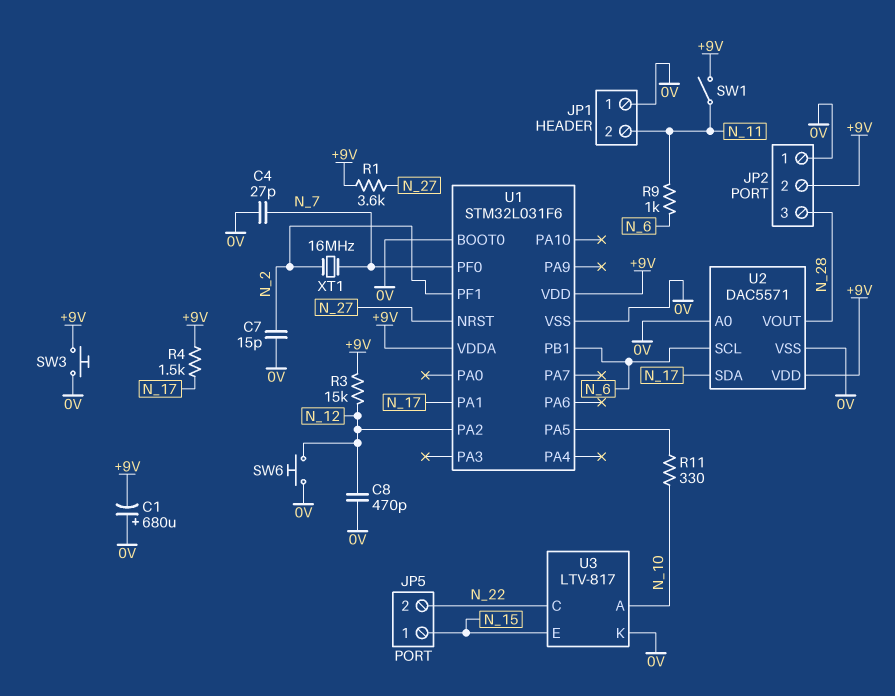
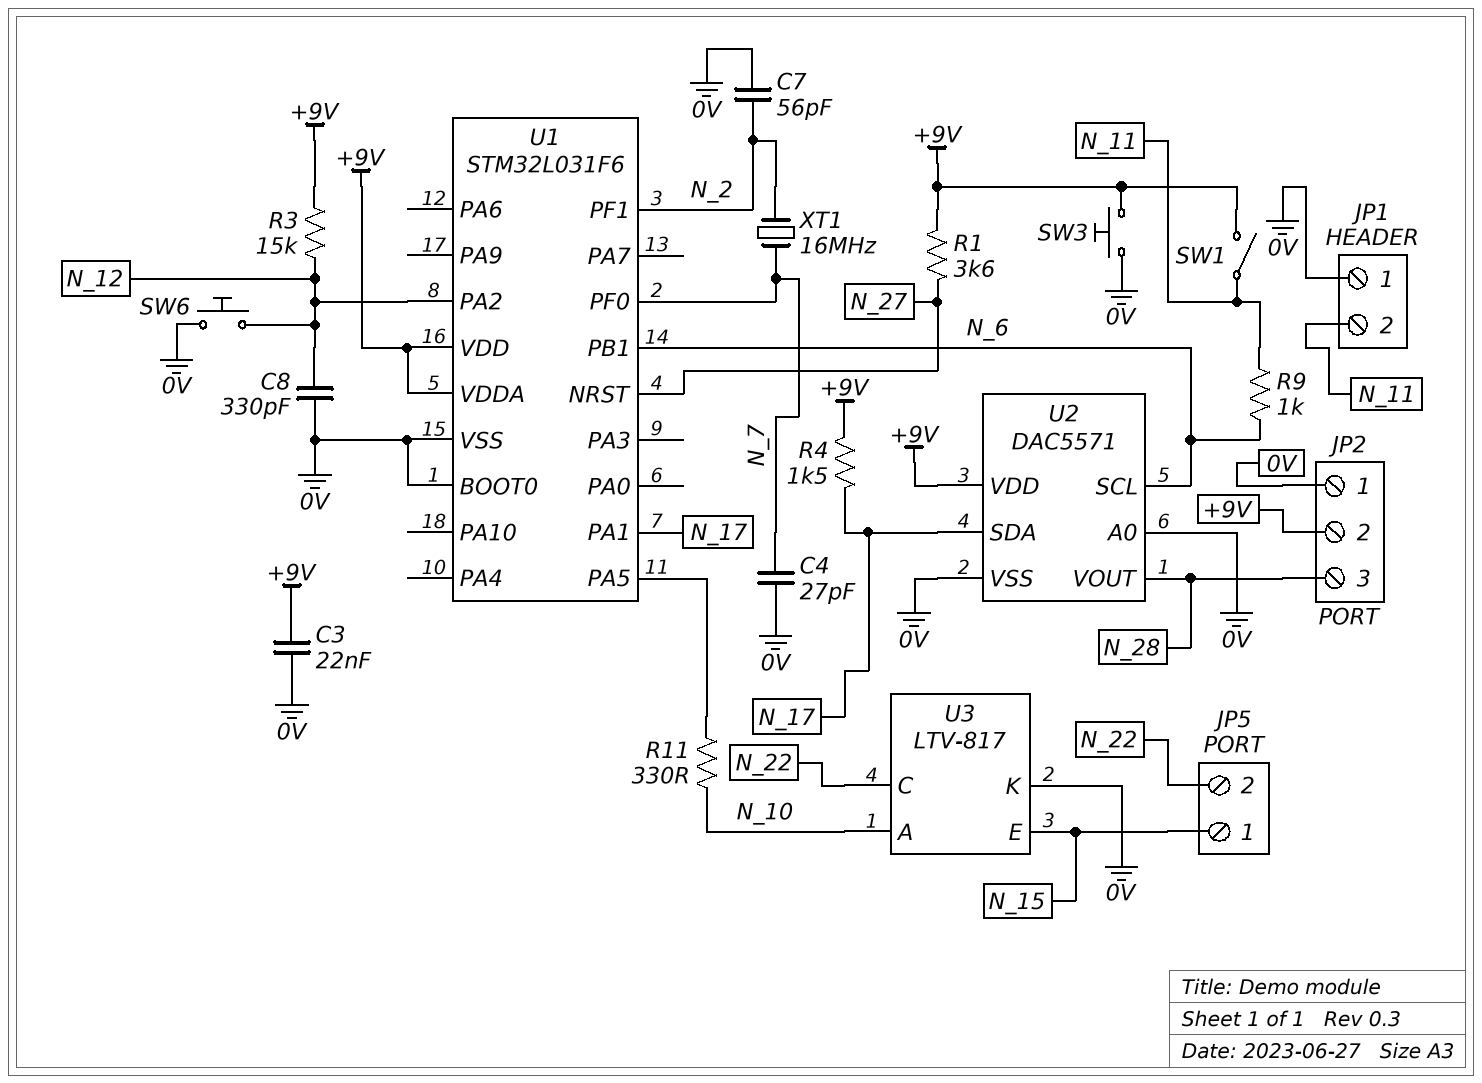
C1: 680uF (plus 0V, minus +9V) -> none
C3: none -> 22nF (+9V, 0V)
C7: 15pF (0V, N_2) -> 56pF (0V, N_2)
C8: 470pF (0V, N_12) -> 330pF (0V, N_12)

